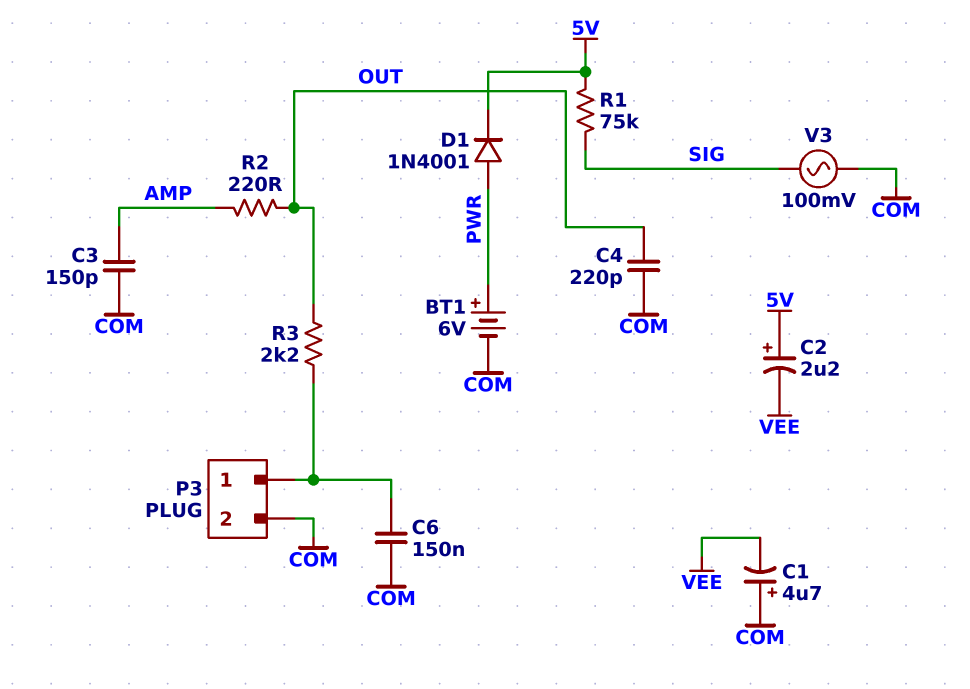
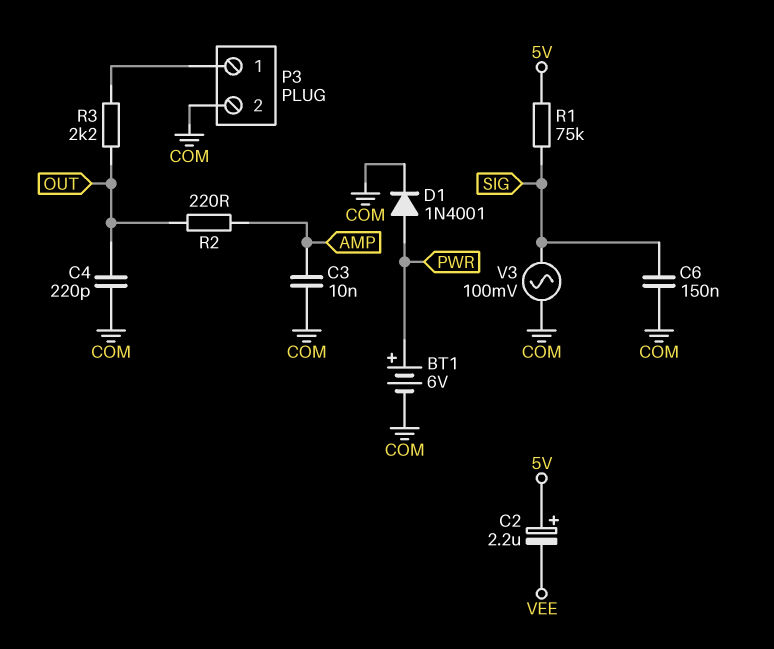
C1: 4.7uF (plus COM, minus VEE) -> none
C3: 150pF (AMP, COM) -> 10nF (AMP, COM)
C6: 150nF (COM, P3/1) -> 150nF (COM, SIG)
D1: diode 1N4001 (A PWR, K 5V) -> diode 1N4001 (A PWR, K COM)

